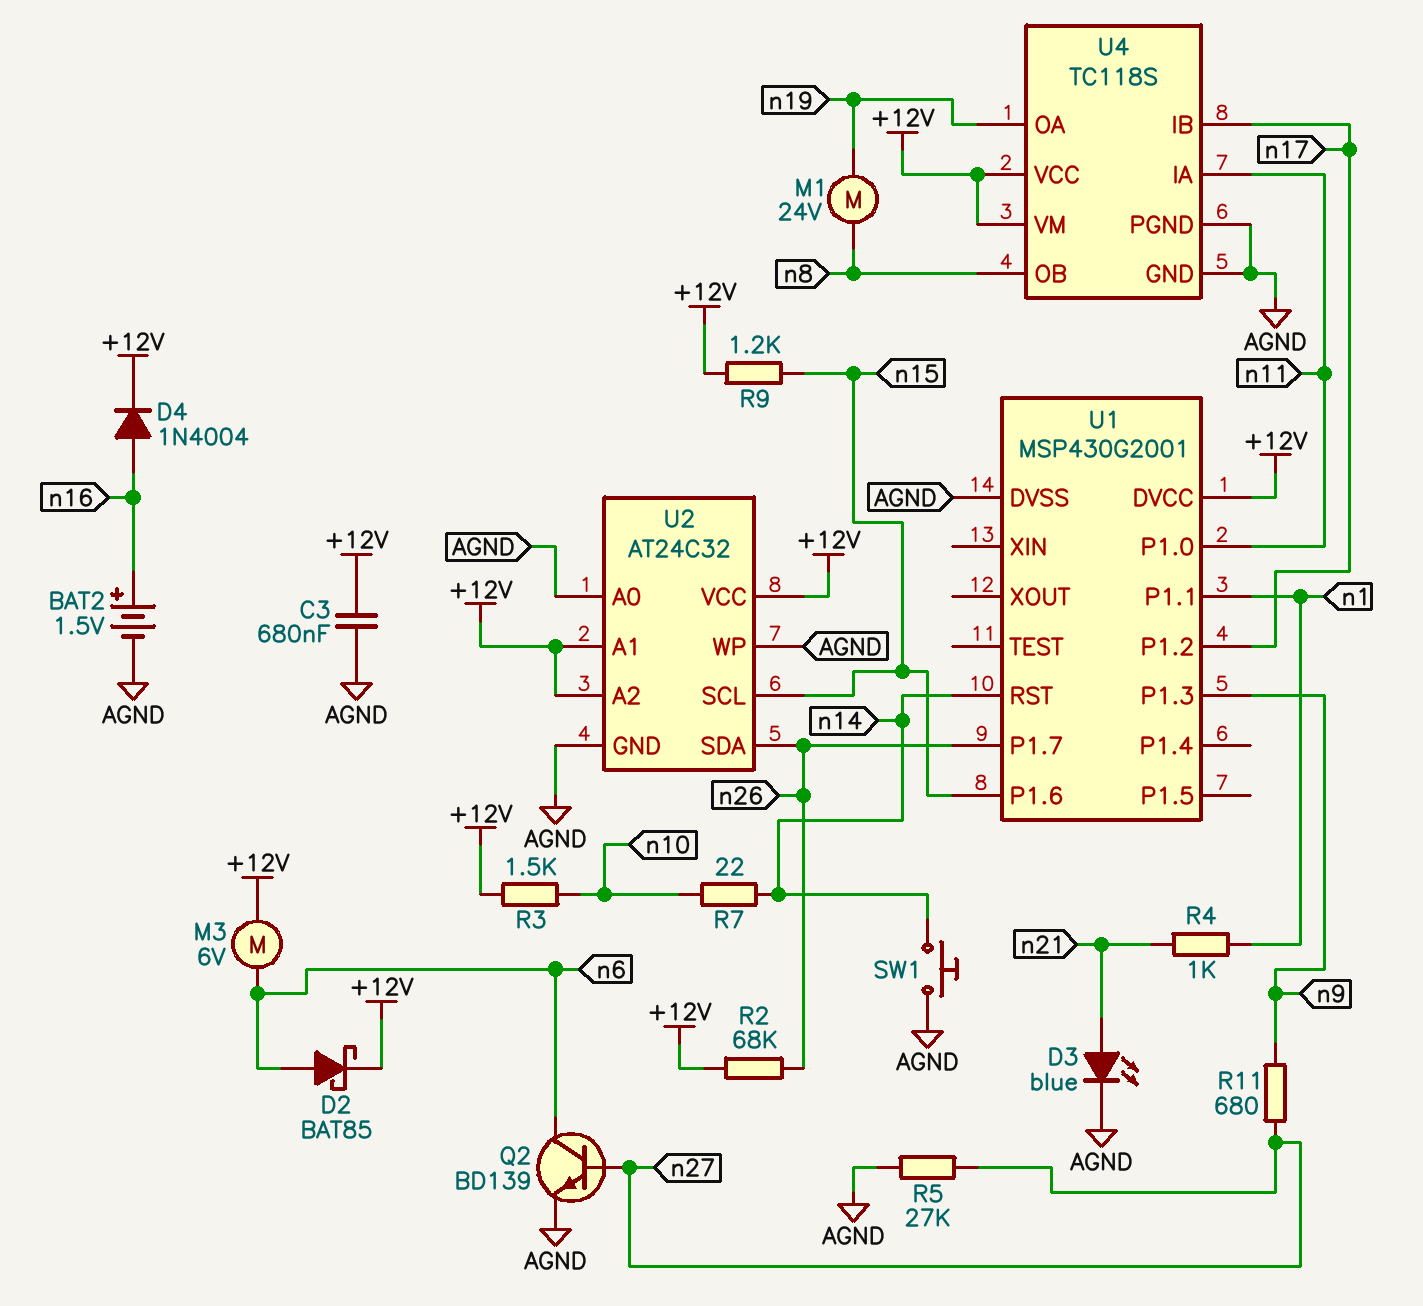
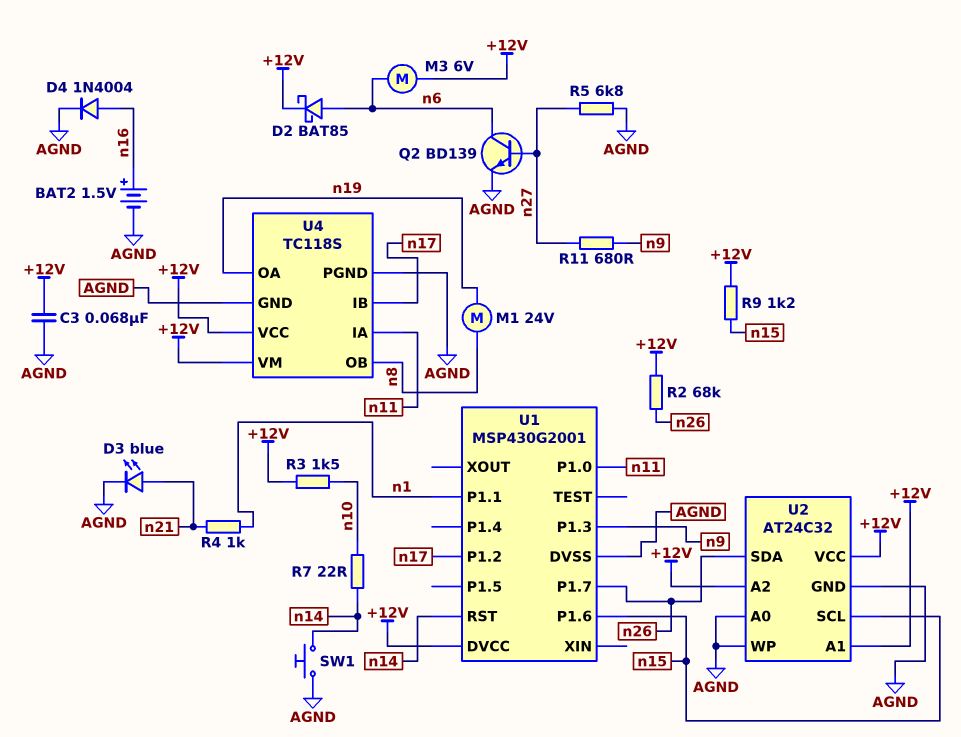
C3: 680nF (+12V, AGND) -> 68nF (+12V, AGND)
D4: diode 1N4004 (A n16, K +12V) -> diode 1N4004 (A n16, K AGND)
R5: 27k (AGND, n27) -> 6.8k (AGND, n27)

